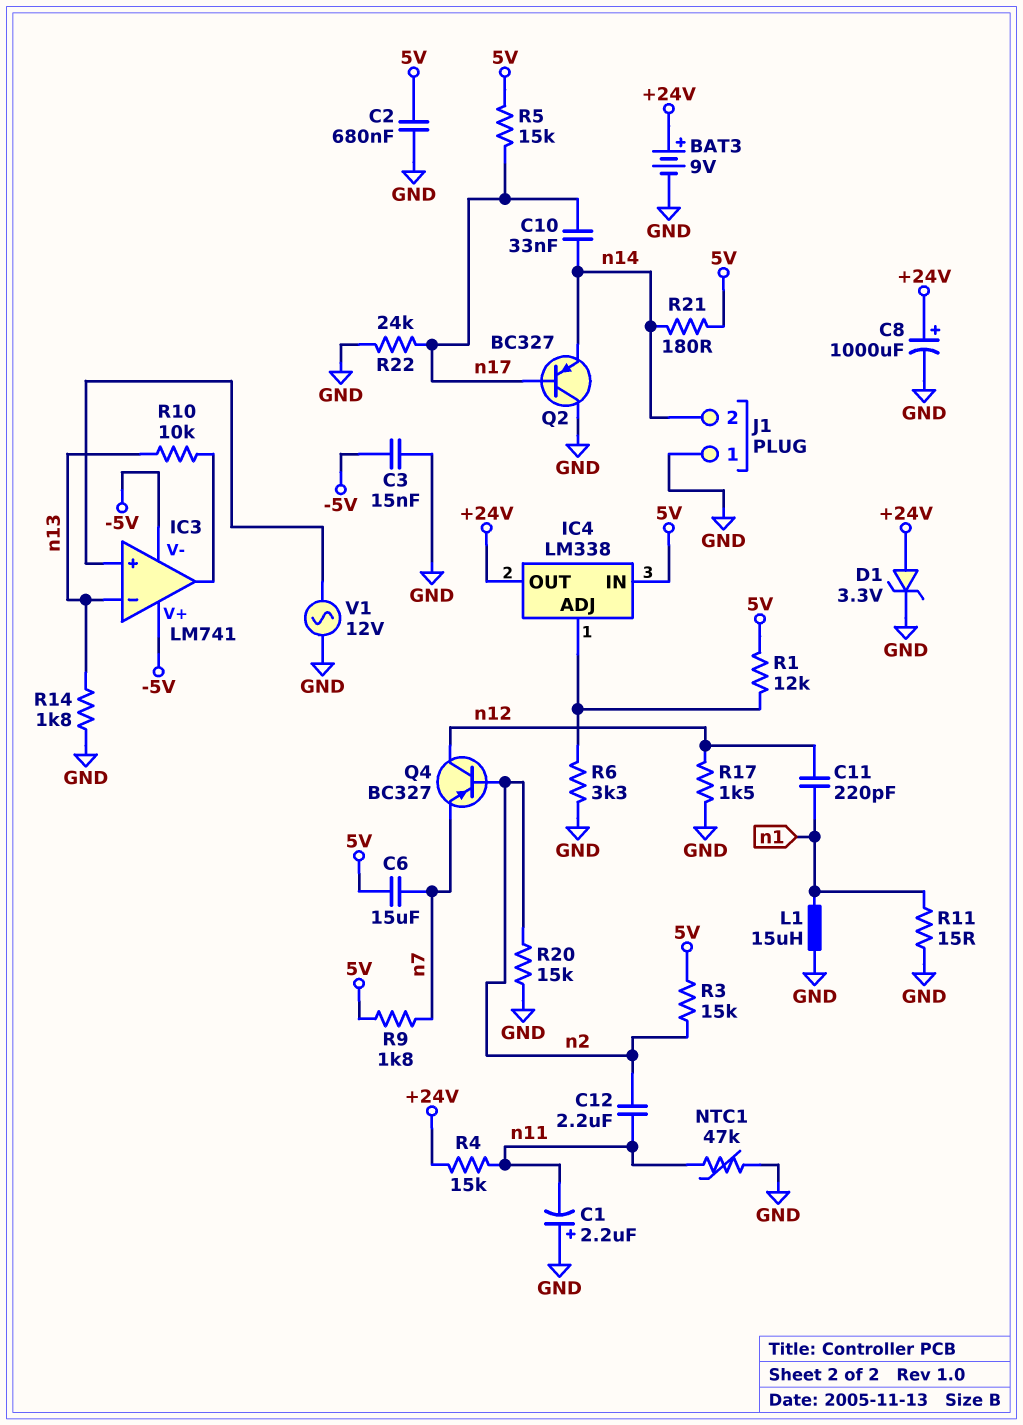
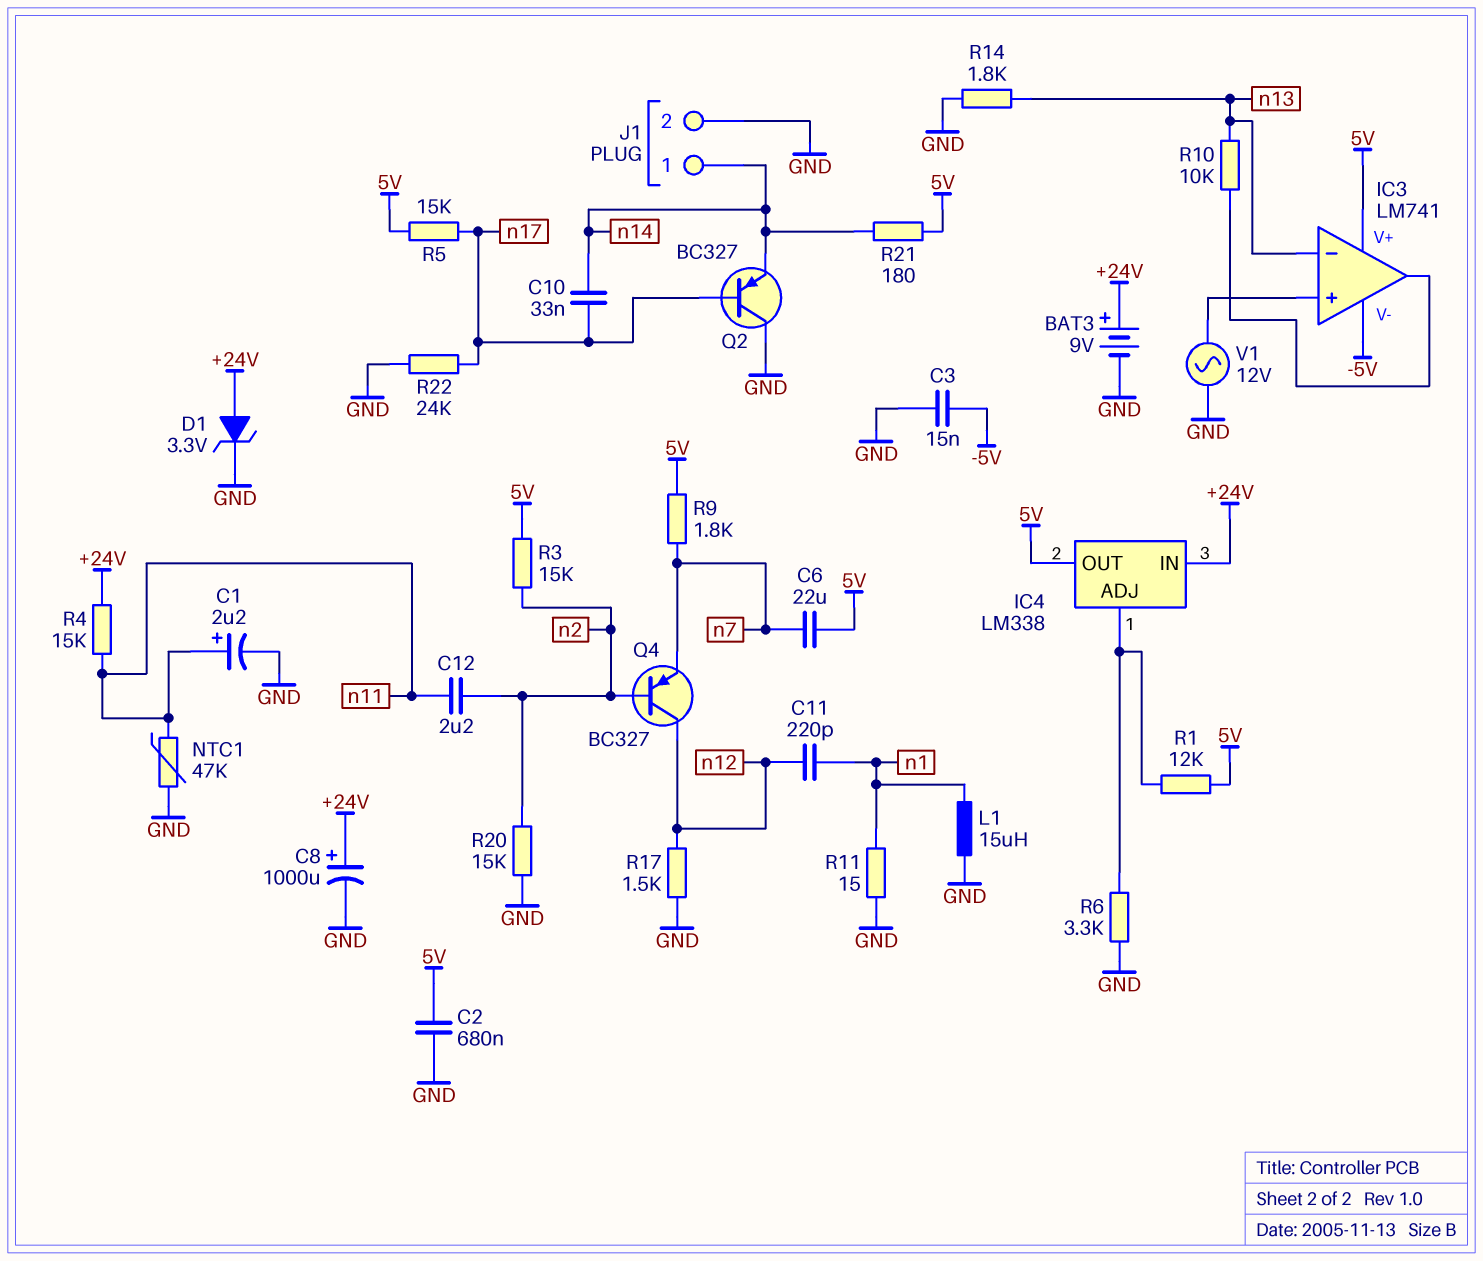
C1: 2.2uF (plus GND, minus n11) -> 2.2uF (plus n11, minus GND)
C6: 15uF (5V, n7) -> 22uF (5V, n7)
IC3 pin V+: -5V -> 5V
IC4 pin IN: 5V -> +24V
IC4 pin OUT: +24V -> 5V
J1 pin 1: GND -> n14
J1 pin 2: n14 -> GND

